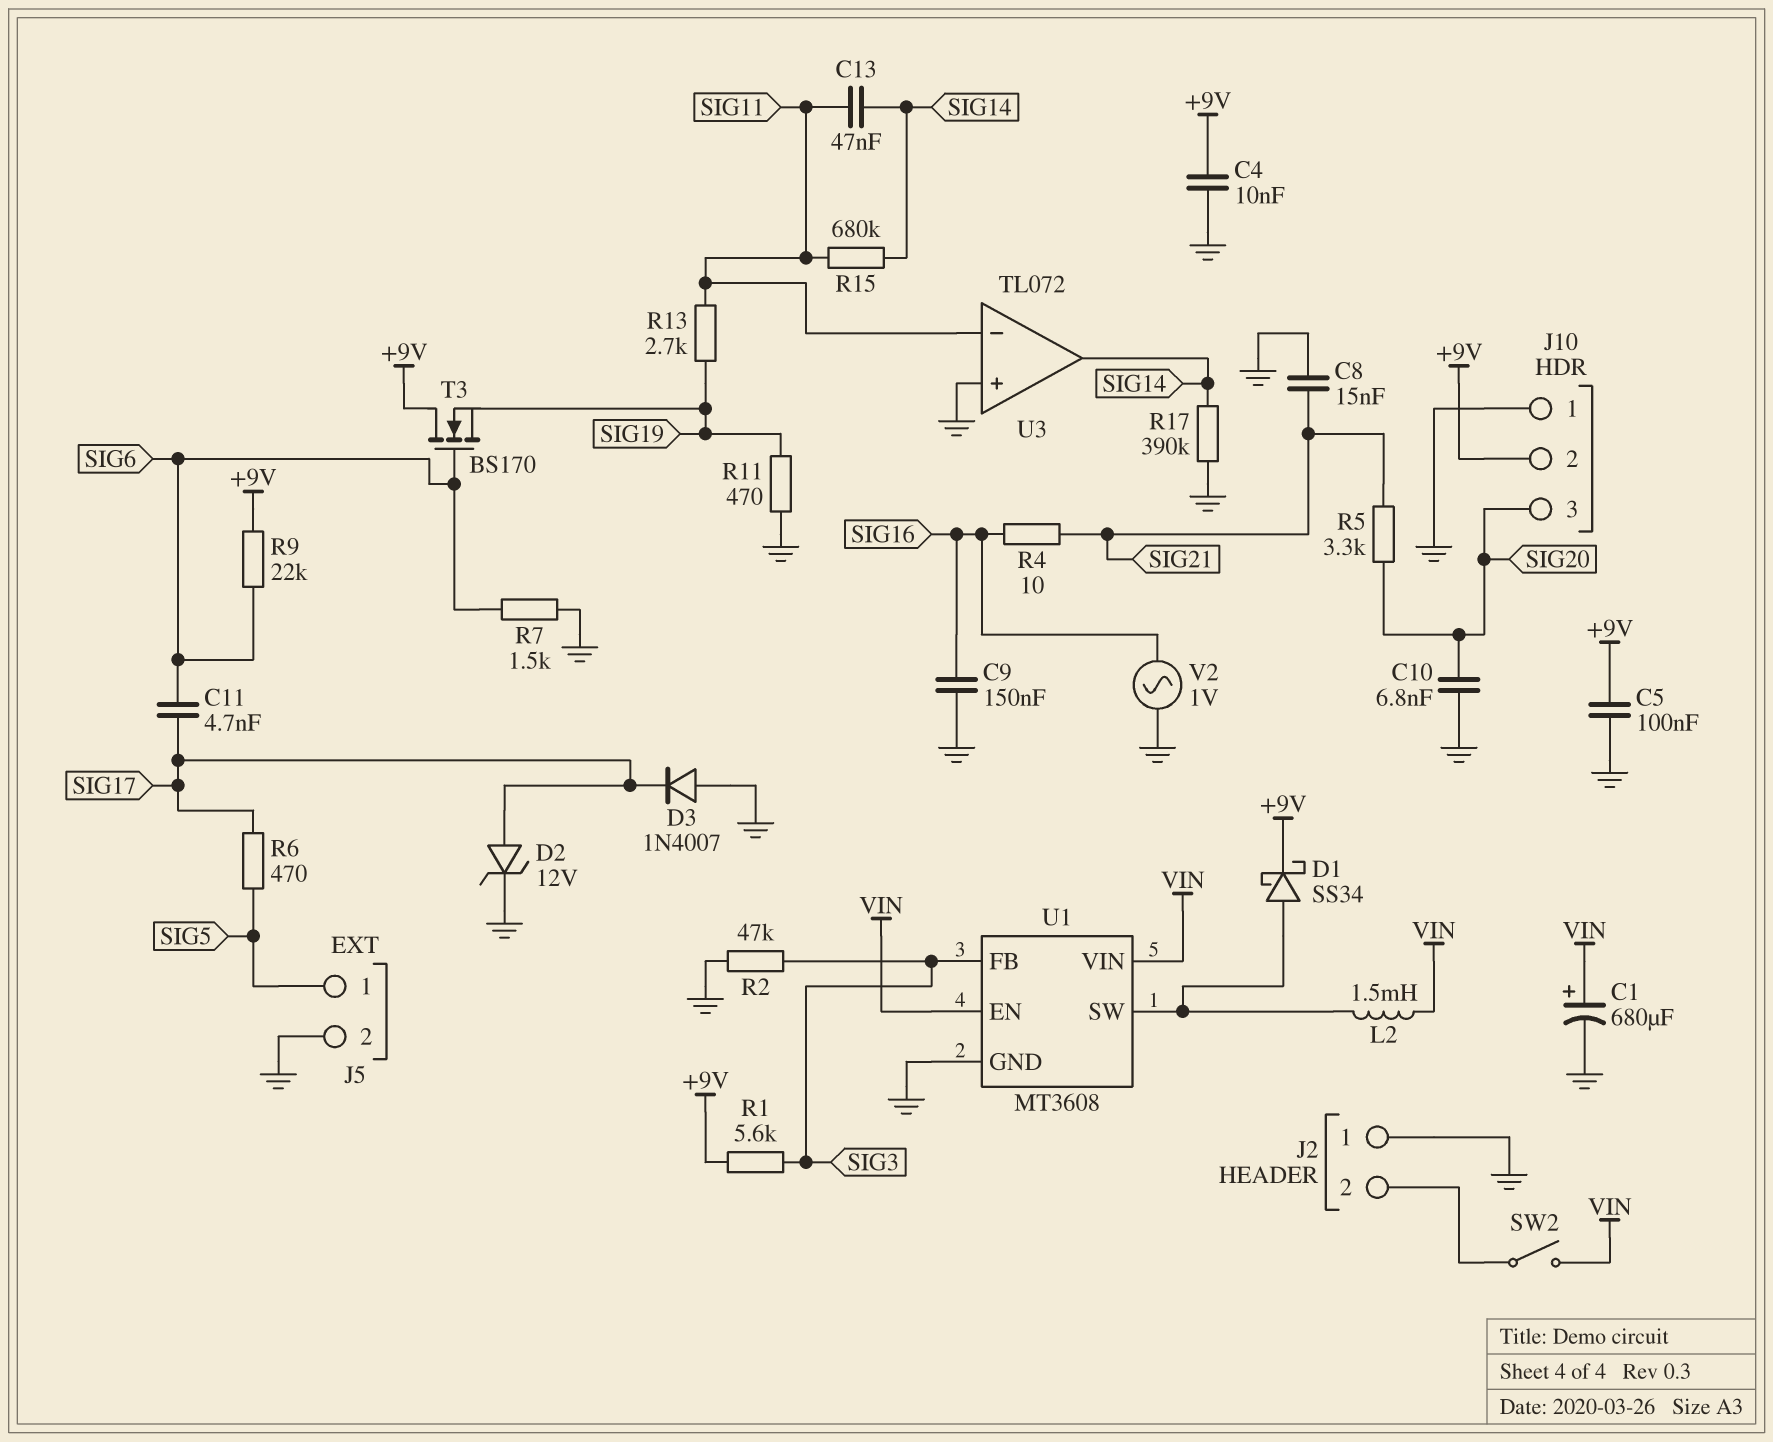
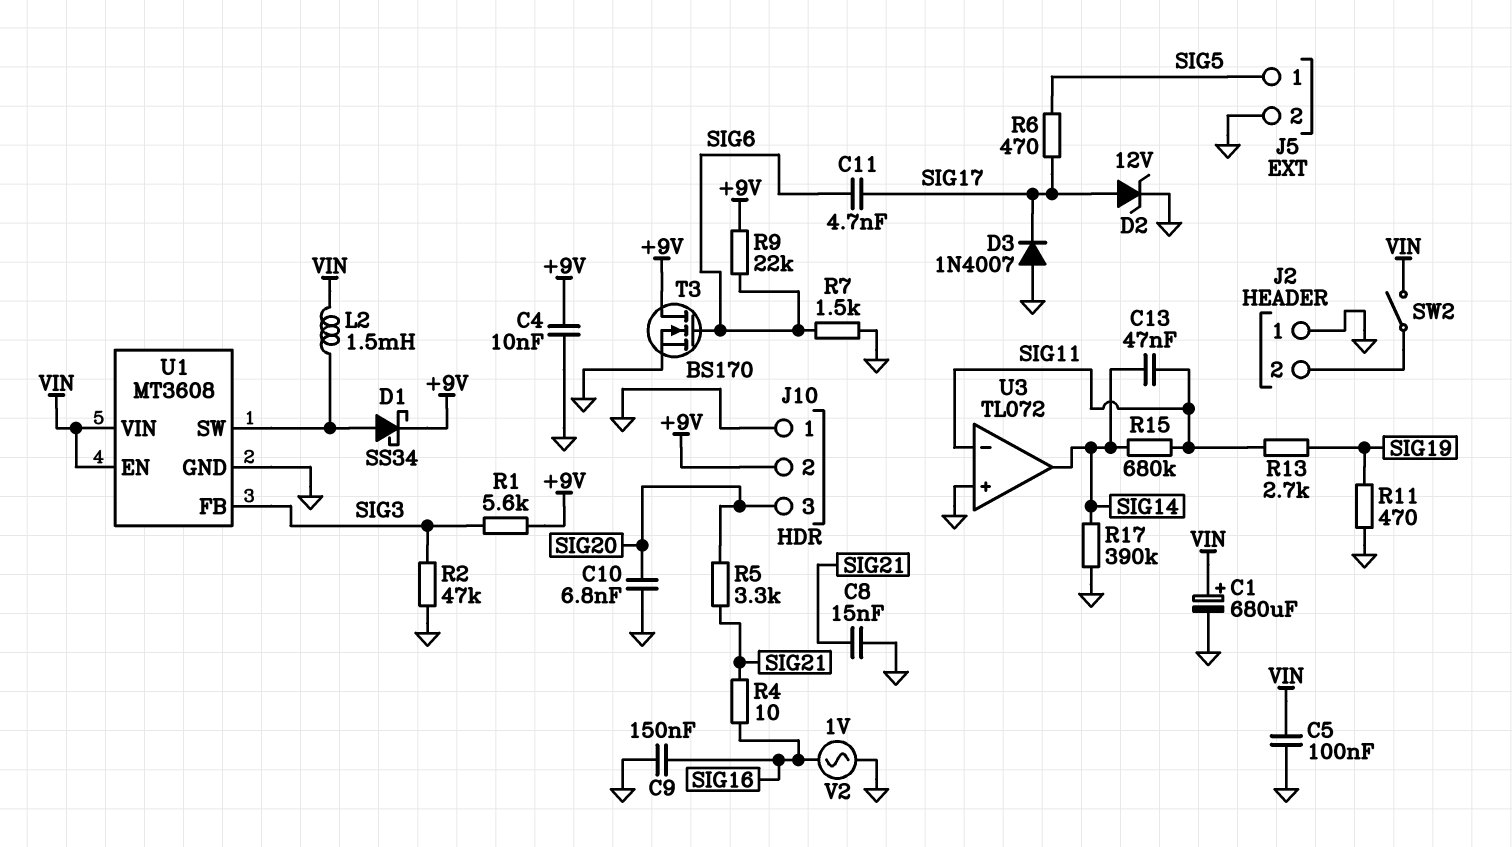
C5: 100nF (+9V, GND) -> 100nF (GND, VIN)
T3: NMOS BS170 (G SIG6, D +9V, S SIG19) -> NMOS BS170 (G SIG6, D +9V, S GND)

